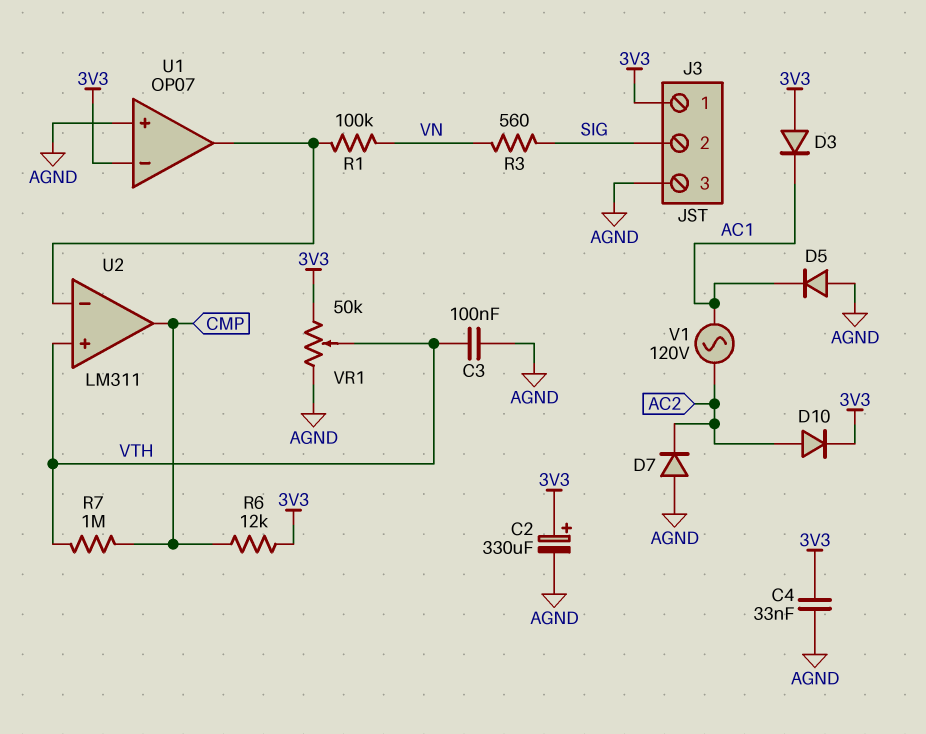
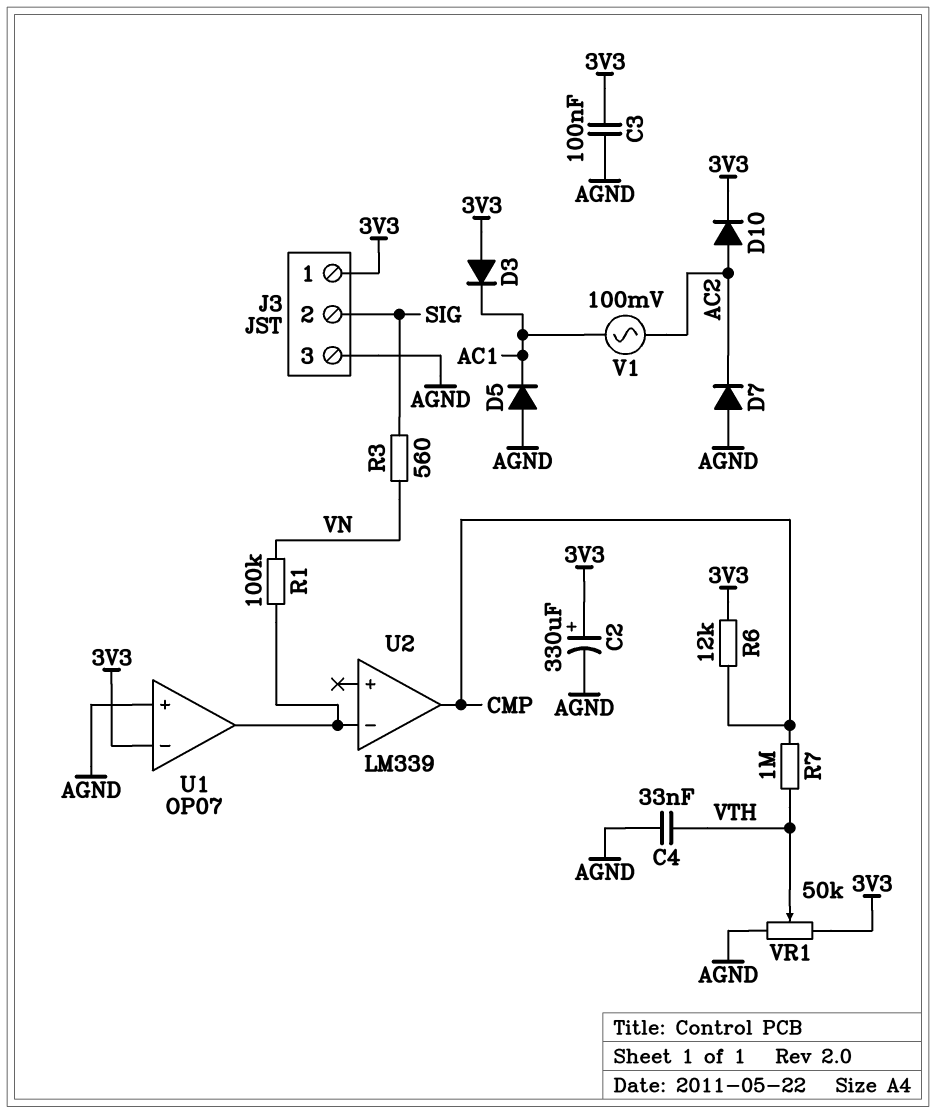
C3: 100nF (AGND, VTH) -> 100nF (3V3, AGND)
C4: 33nF (3V3, AGND) -> 33nF (AGND, VTH)
U2: LM311 -> LM339
U2 pin in+: VTH -> none
V1: AC 120V (AC1, AC2) -> AC 100mV (AC1, AC2)

